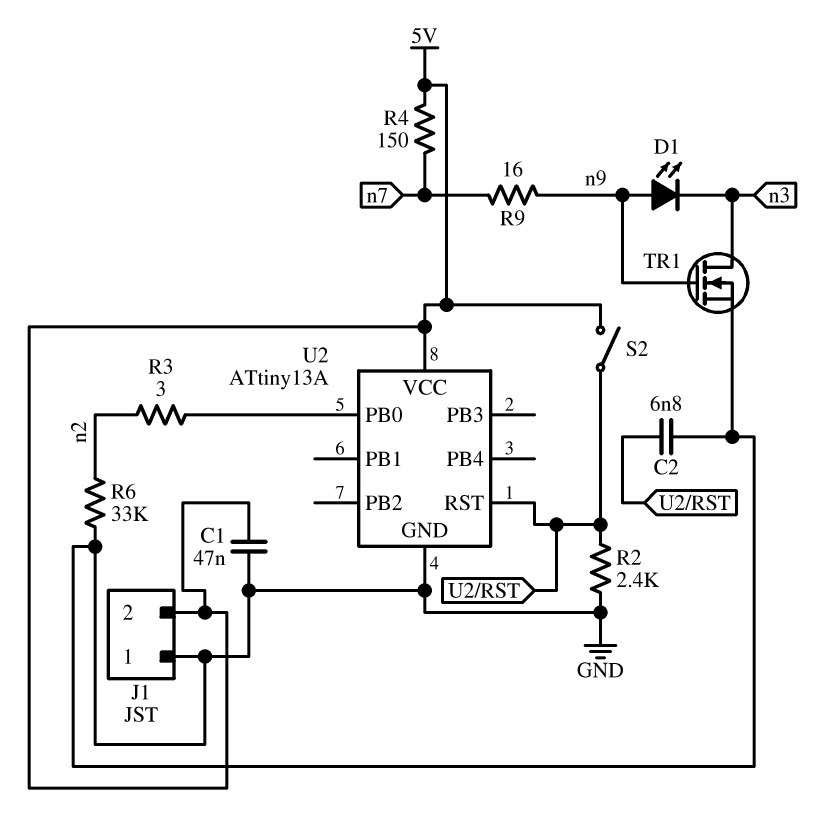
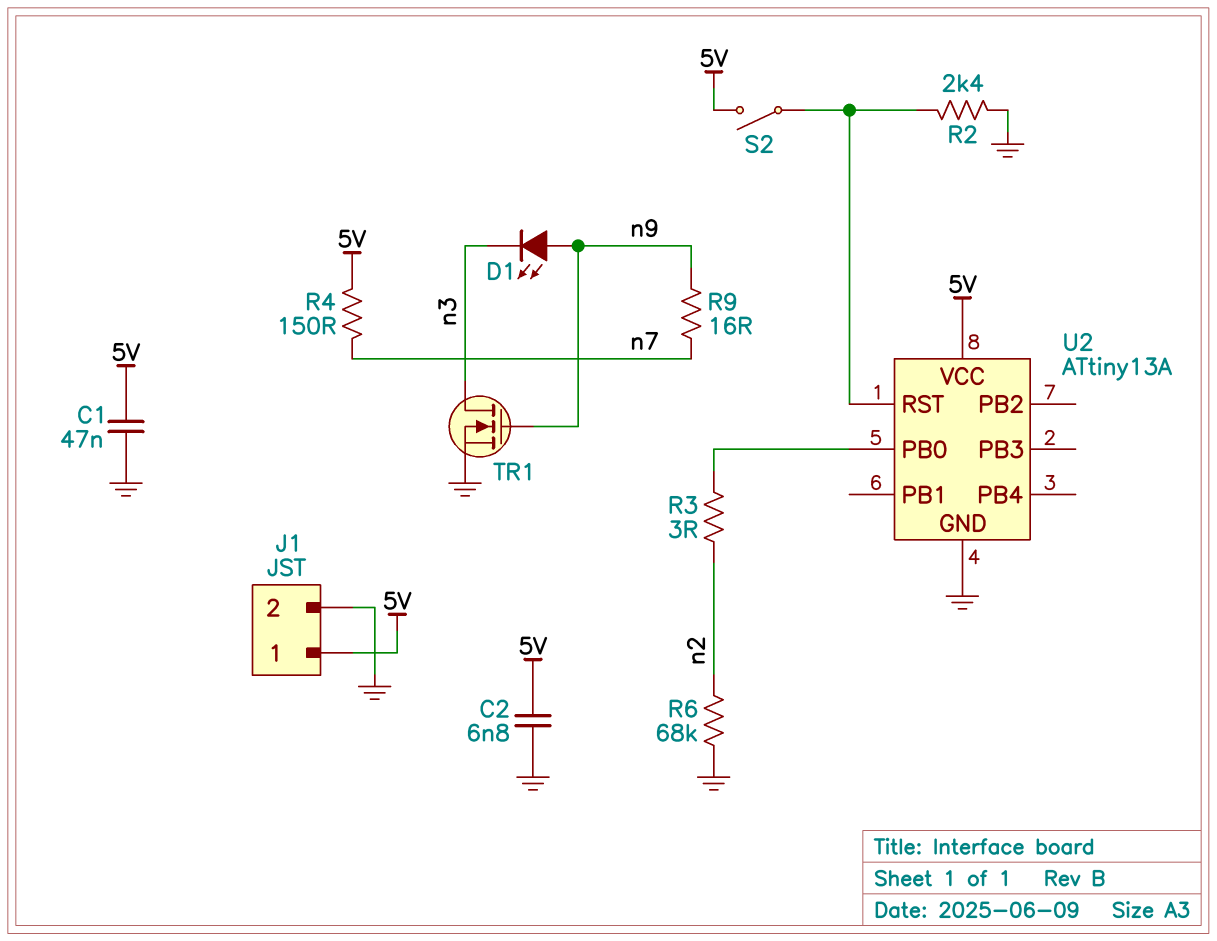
C2: 6.8nF (GND, U2/RST) -> 6.8nF (5V, GND)
J1 pin 1: GND -> 5V
J1 pin 2: 5V -> GND
R6: 33k (GND, n2) -> 68k (GND, n2)

